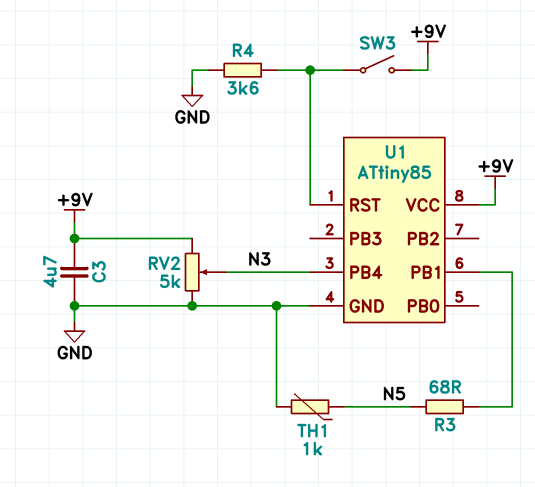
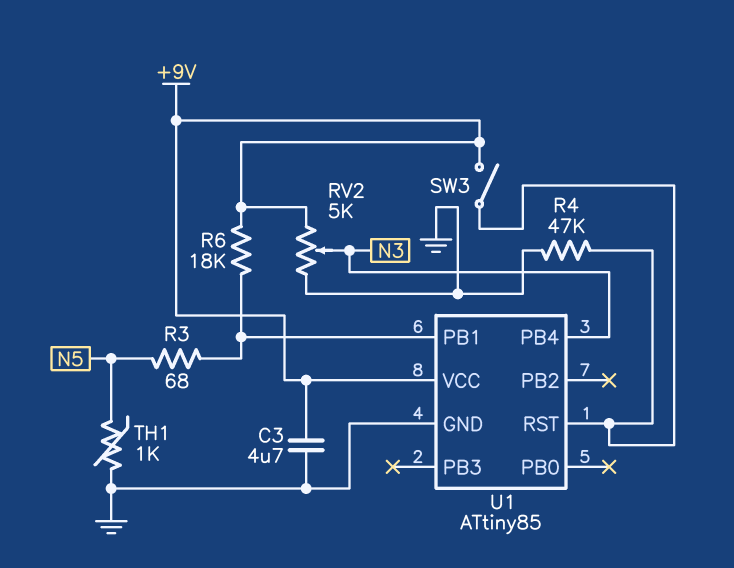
R4: 3.6k (GND, U1/RST) -> 47k (GND, U1/RST)
R6: none -> 18k (+9V, U1/PB1)

